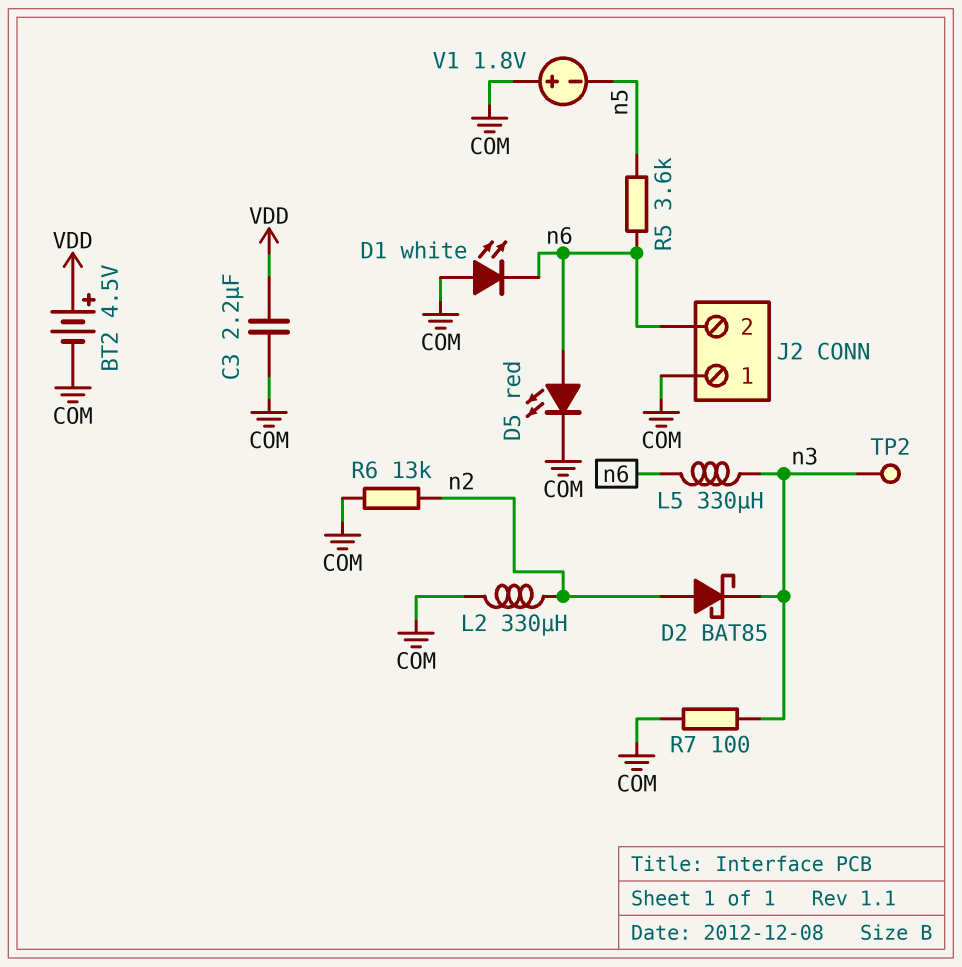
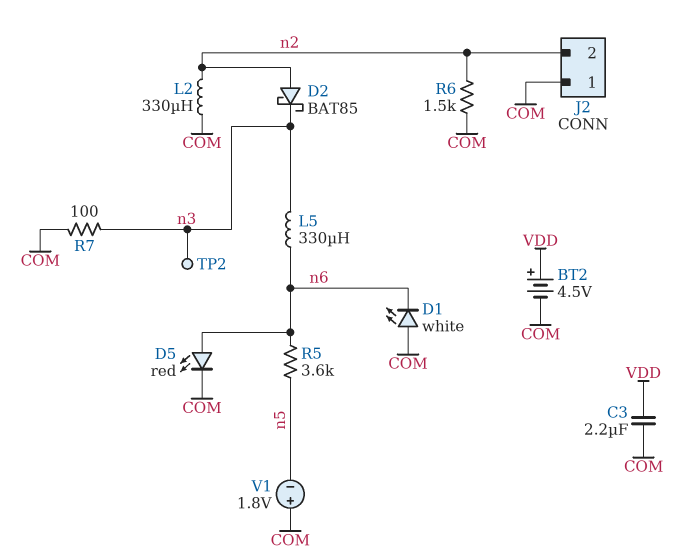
J2 pin 2: n6 -> n2
R6: 13k (COM, n2) -> 1.5k (COM, n2)

